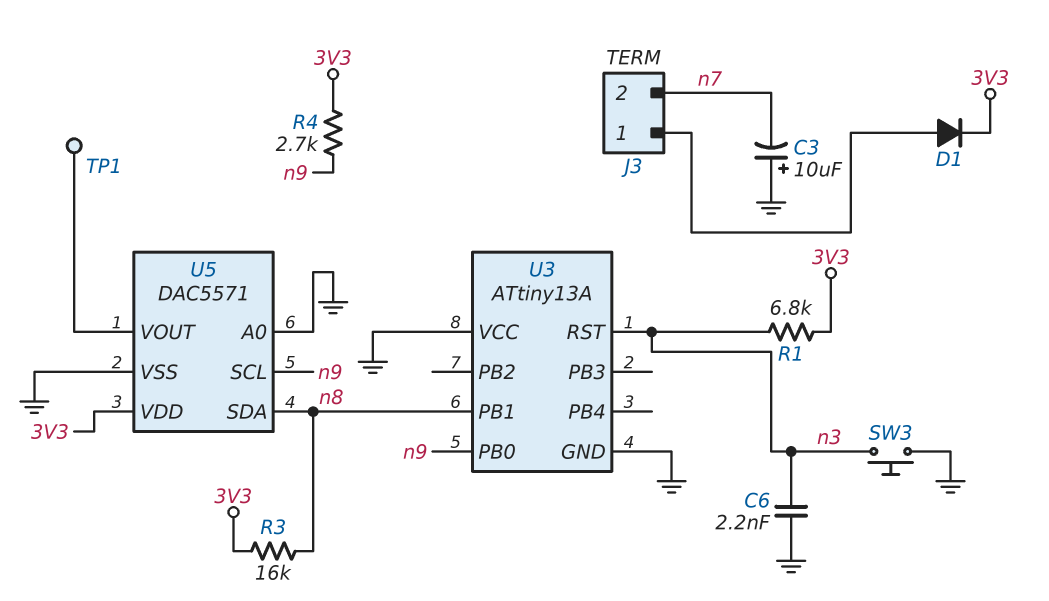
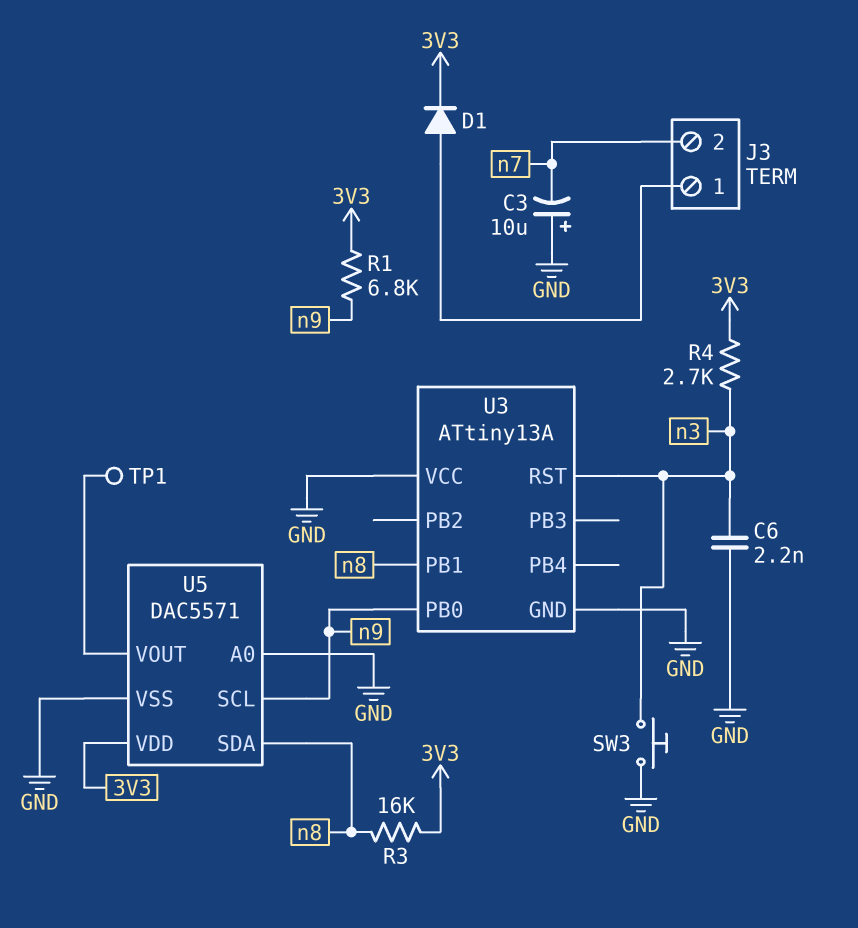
R1: 6.8k (3V3, n3) -> 6.8k (3V3, n9)
R4: 2.7k (3V3, n9) -> 2.7k (3V3, n3)

